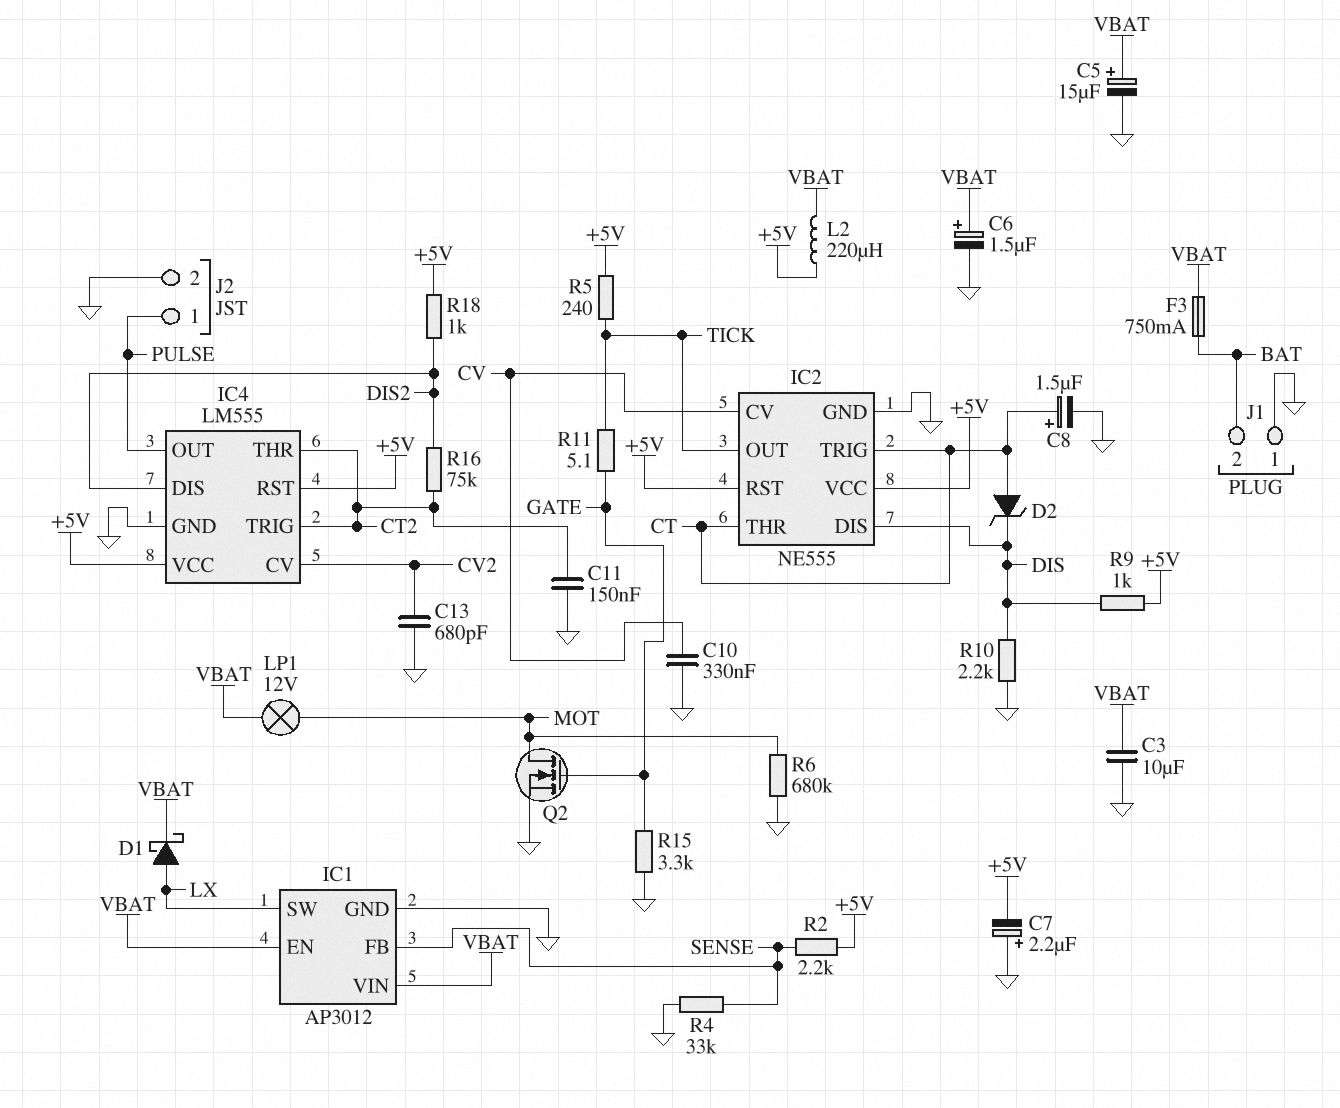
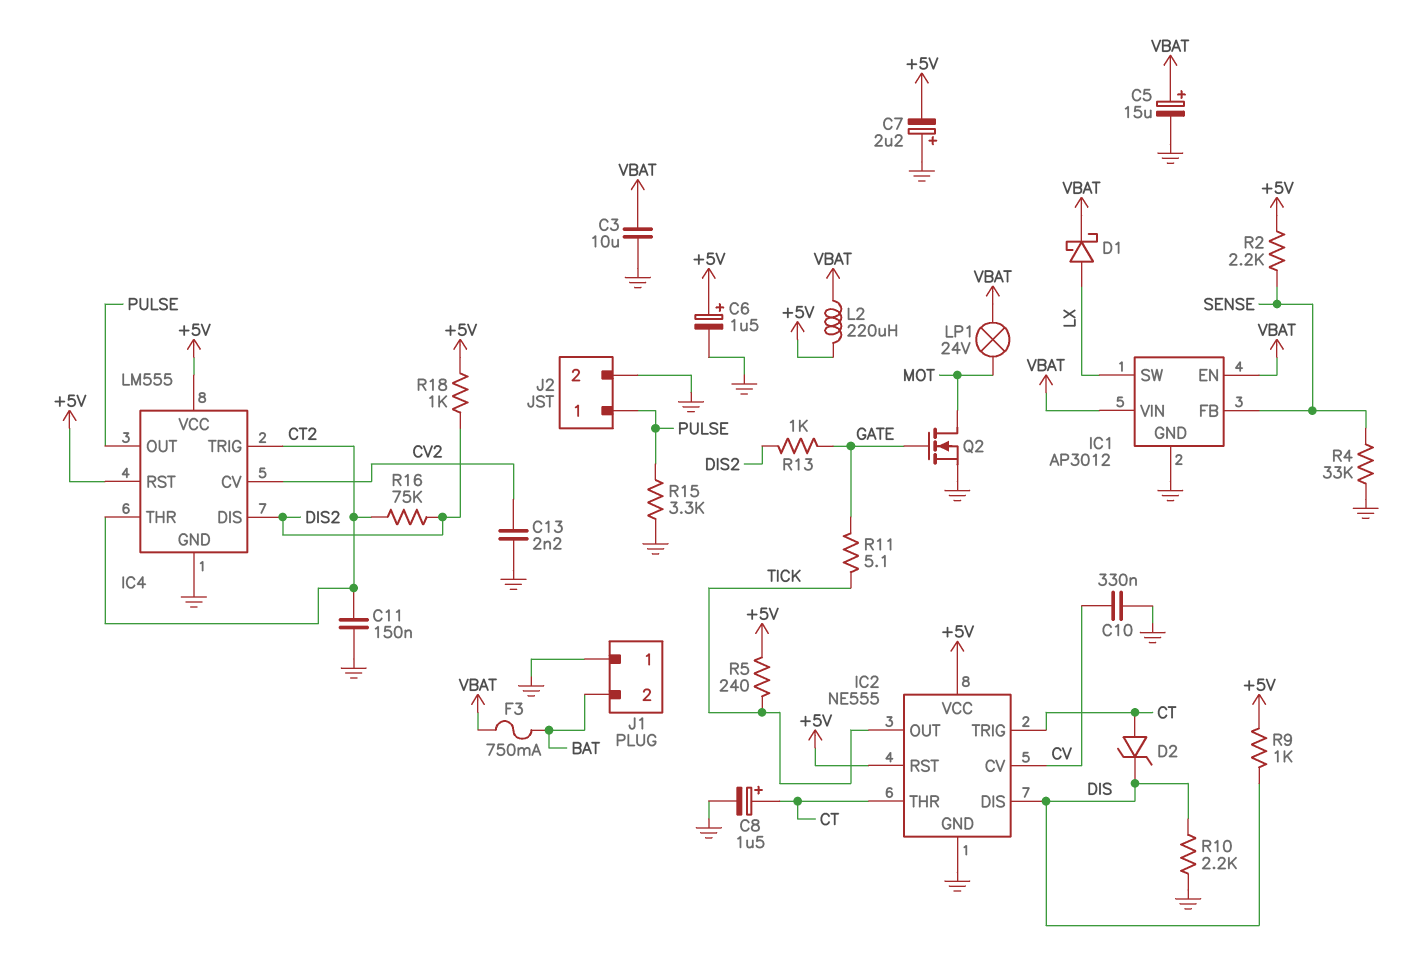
C6: 1.5uF (plus VBAT, minus GND) -> 1.5uF (plus +5V, minus GND)
C13: 680pF (CV2, GND) -> 2.2nF (CV2, GND)
LP1: lamp 12V (MOT, VBAT) -> lamp 24V (MOT, VBAT)
R6: 680k (GND, MOT) -> none
R13: none -> 1k (DIS2, GATE)
R15: 3.3k (GATE, GND) -> 3.3k (GND, PULSE)

